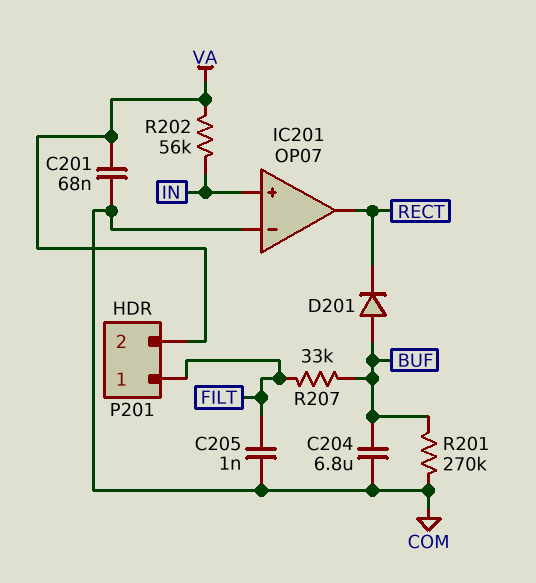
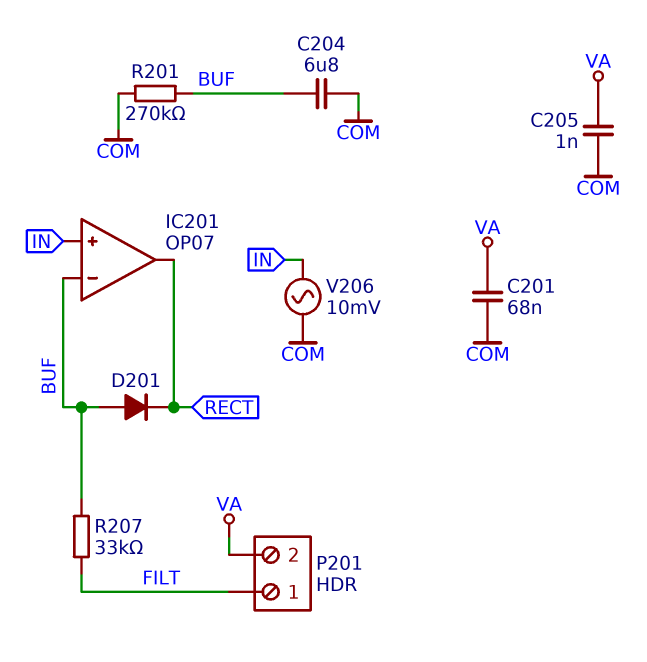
C205: 1nF (COM, FILT) -> 1nF (COM, VA)
IC201 pin in-: COM -> BUF
R202: 56k (IN, VA) -> none
V206: none -> AC 10mV (COM, IN)

